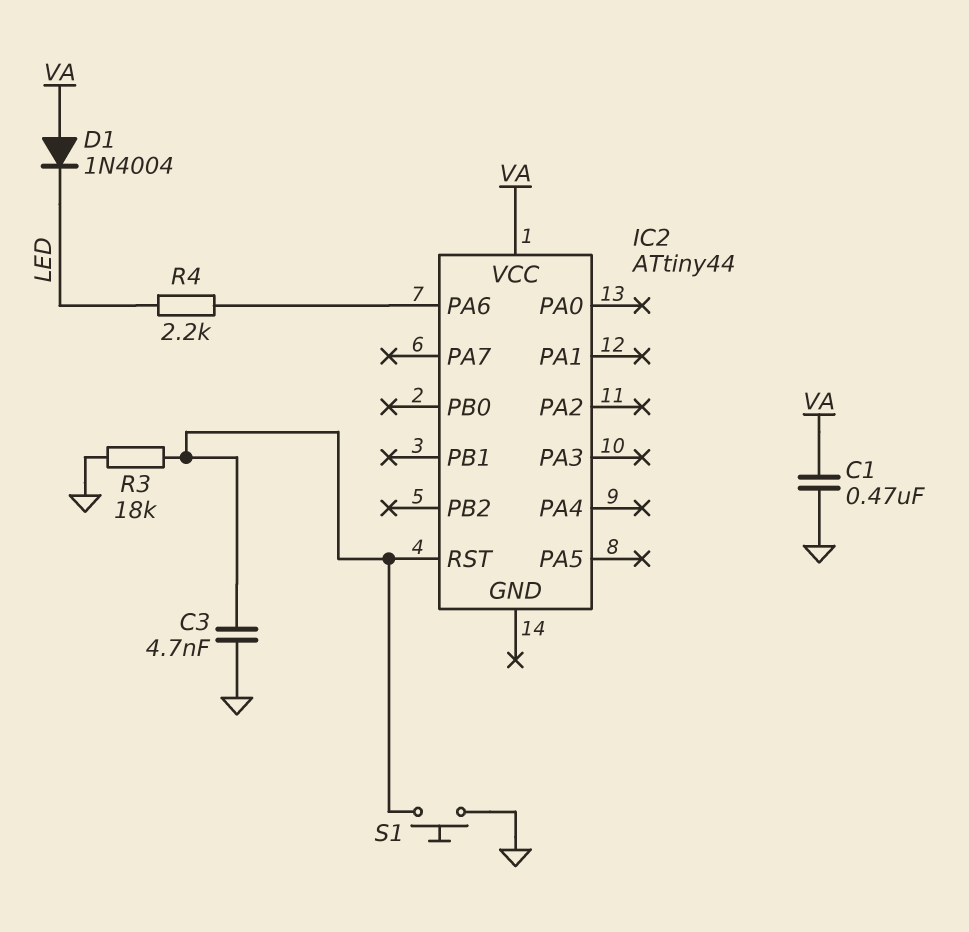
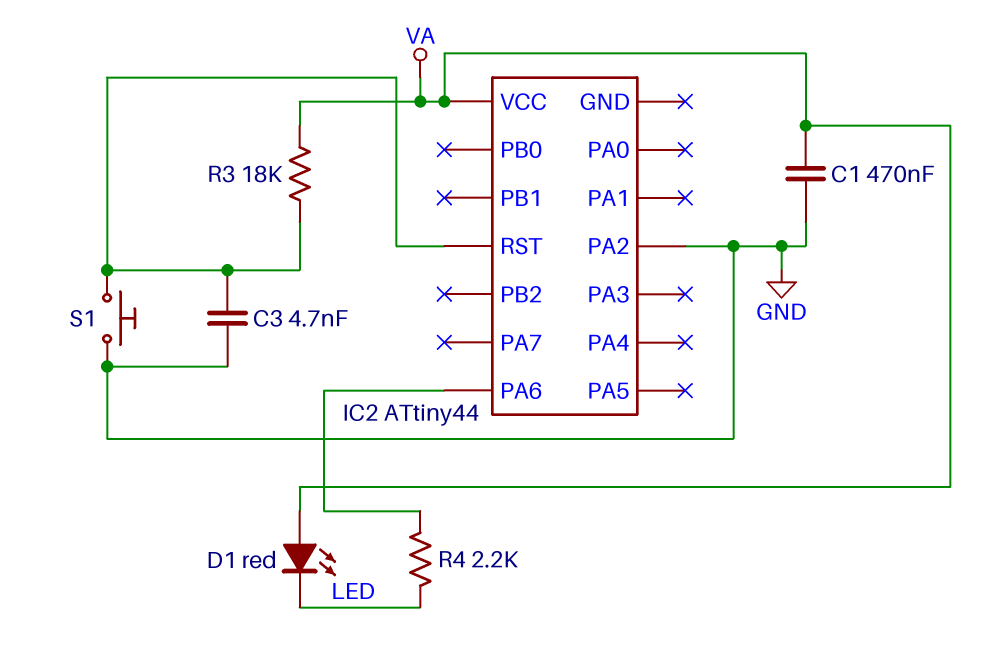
D1: diode 1N4004 (A VA, K LED) -> LED red (A VA, K LED)
IC2 pin PA2: none -> GND
R3: 18k (GND, IC2/RST) -> 18k (IC2/RST, VA)

